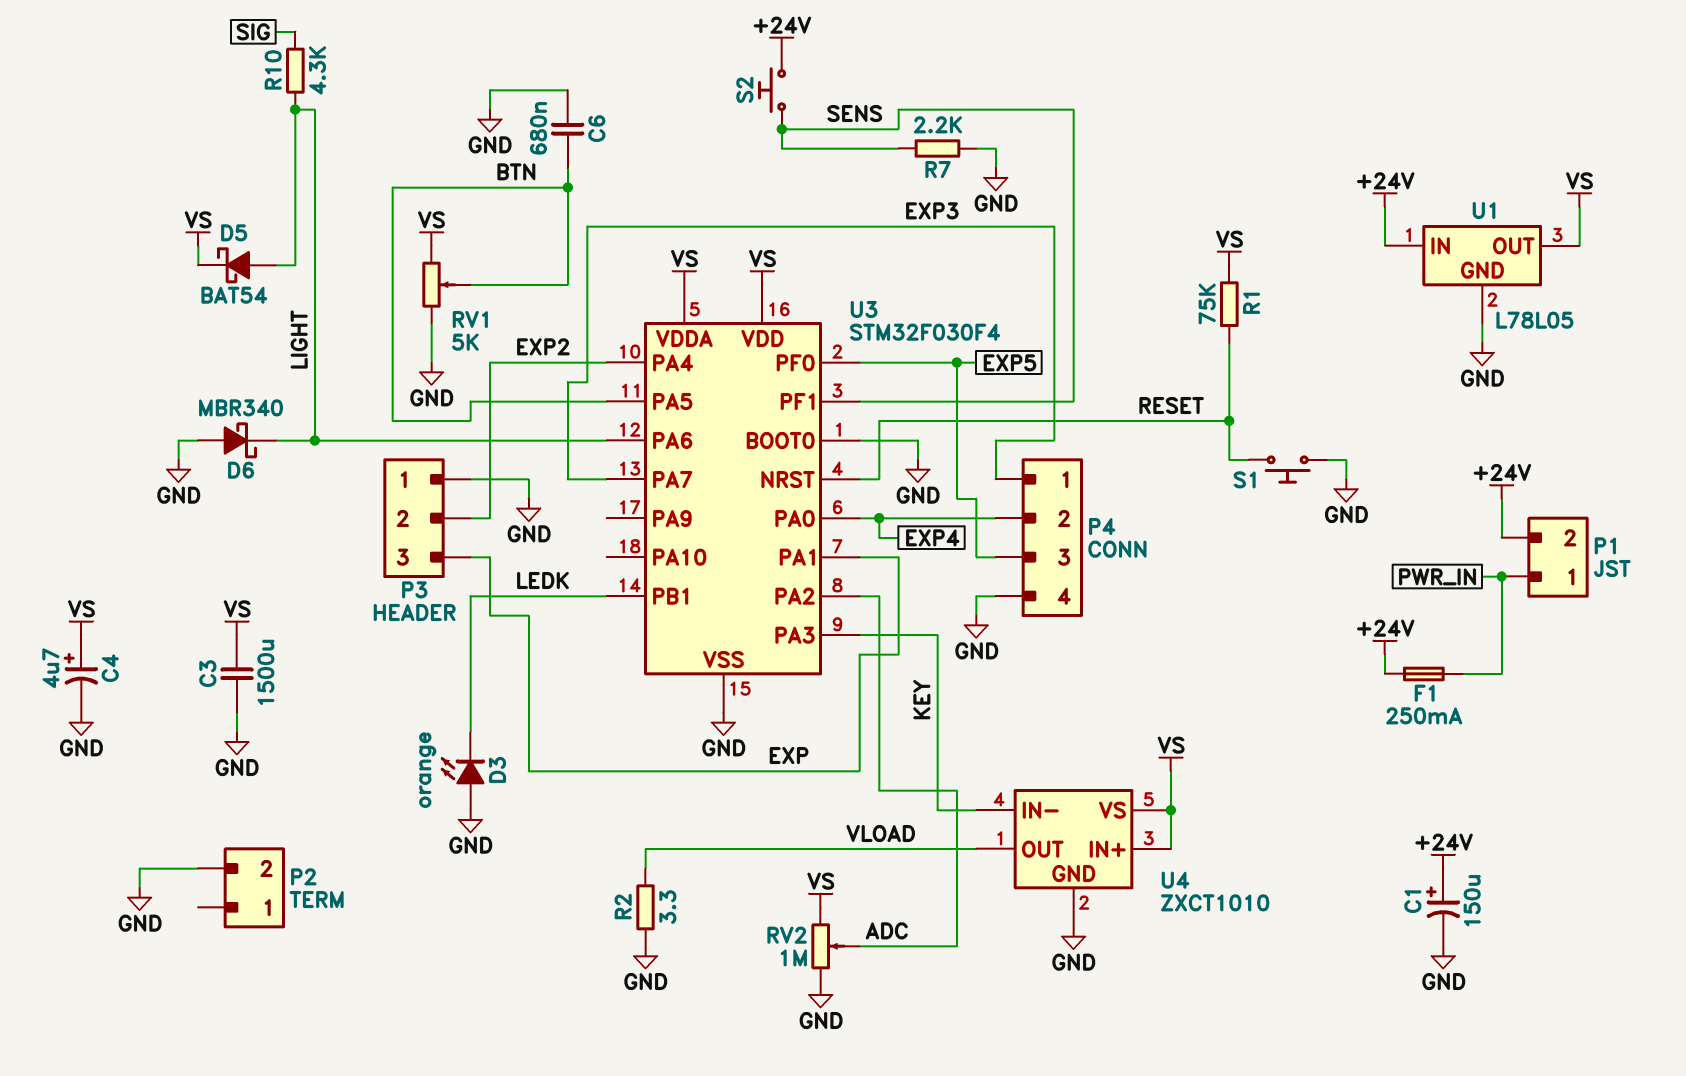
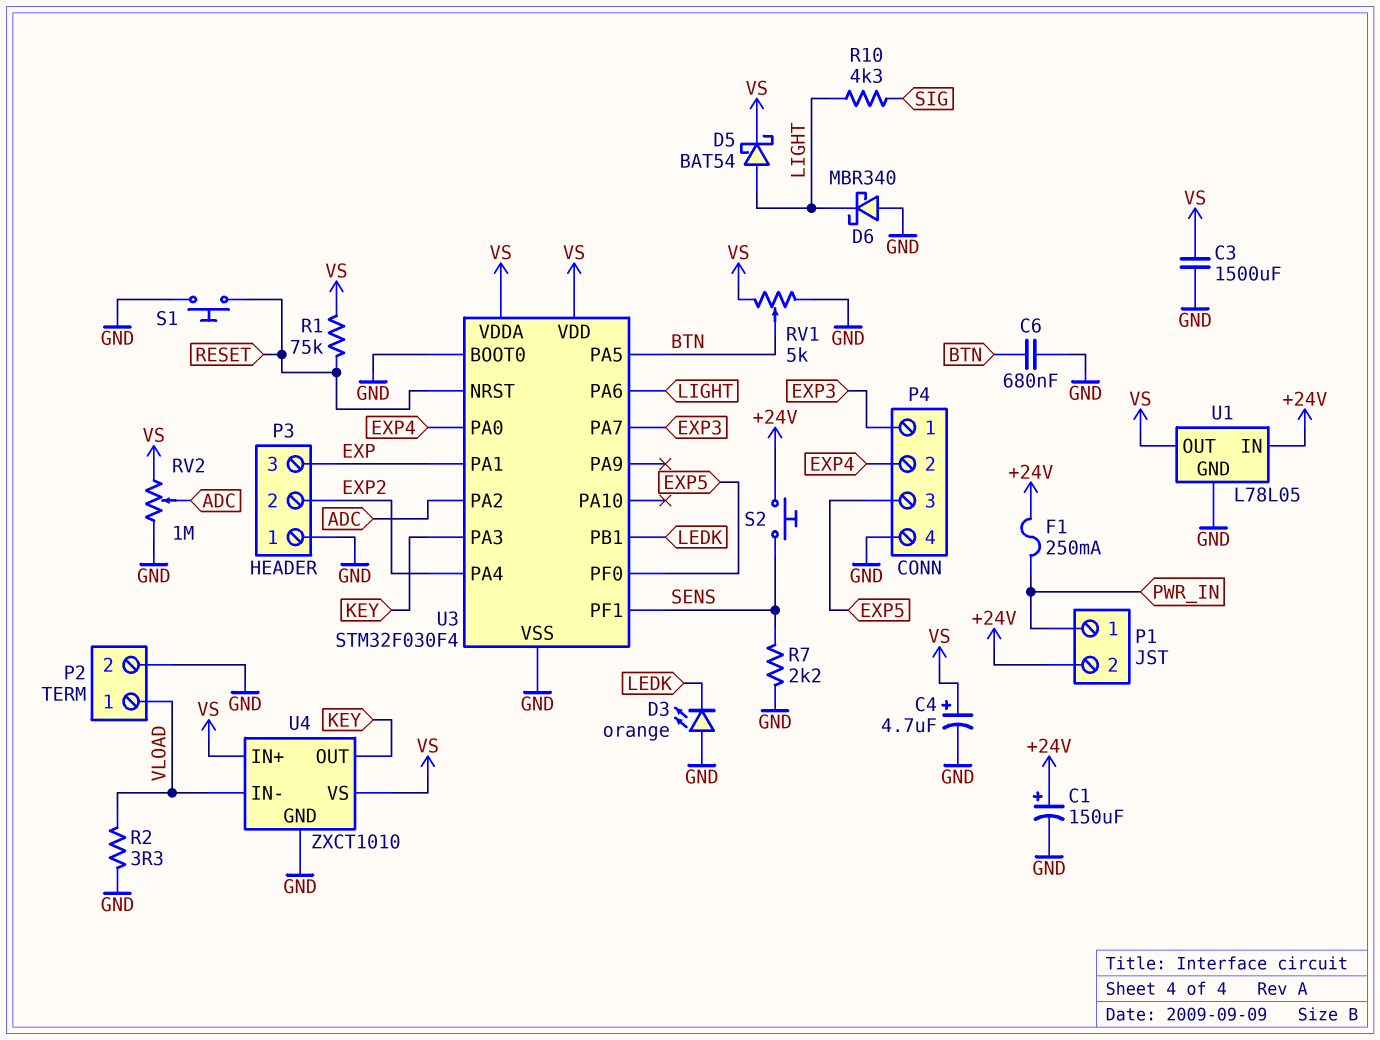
P2 pin 1: none -> VLOAD
U4 pin IN-: KEY -> VLOAD
U4 pin OUT: VLOAD -> KEY

